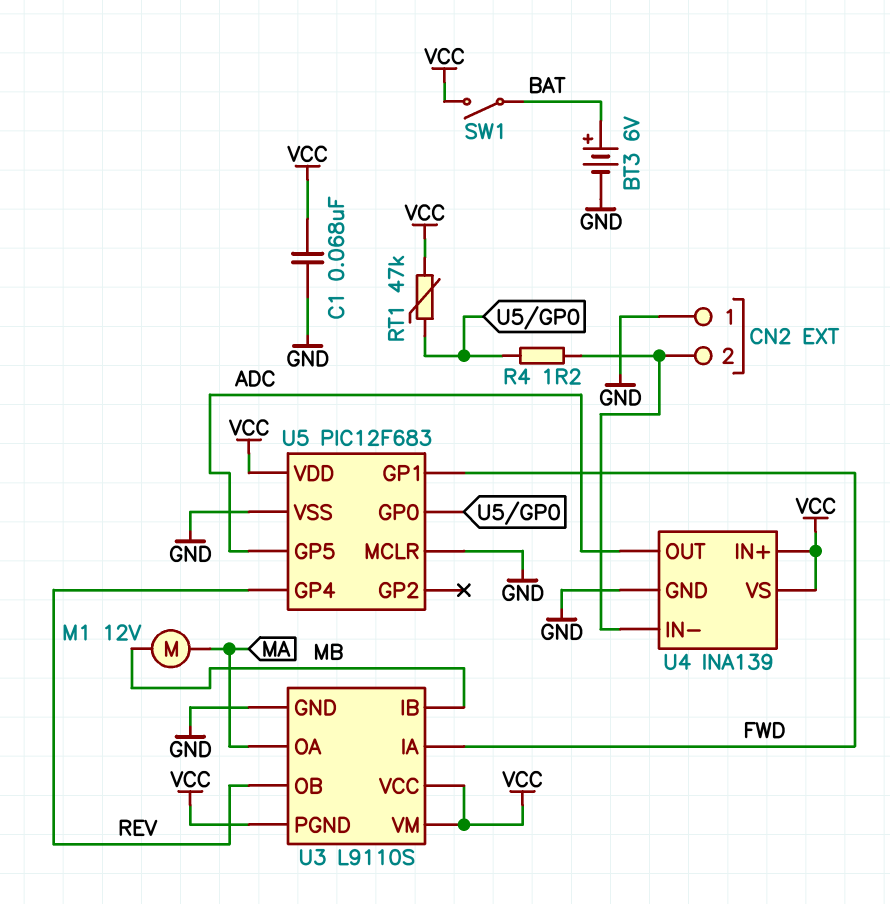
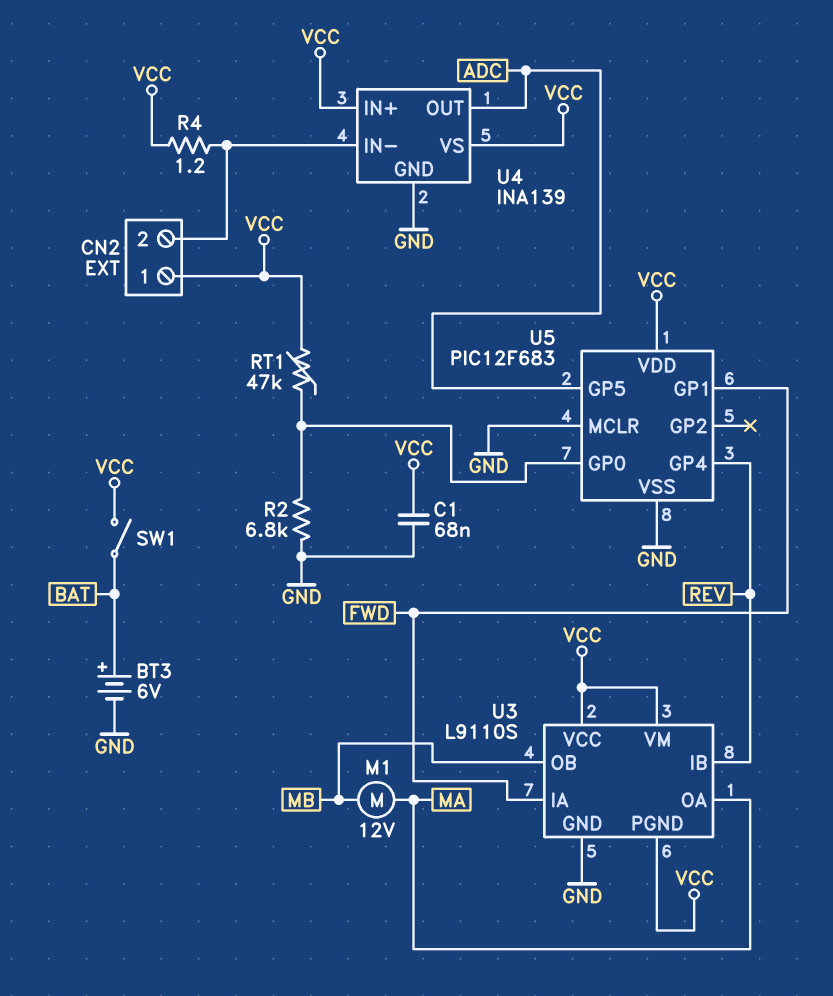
CN2 pin 1: GND -> VCC
R2: none -> 6.8k (GND, U5/GP0)
R4: 1.2 (CN2/2, U5/GP0) -> 1.2 (CN2/2, VCC)
U3 pin IB: MB -> REV
U3 pin OB: REV -> MB

